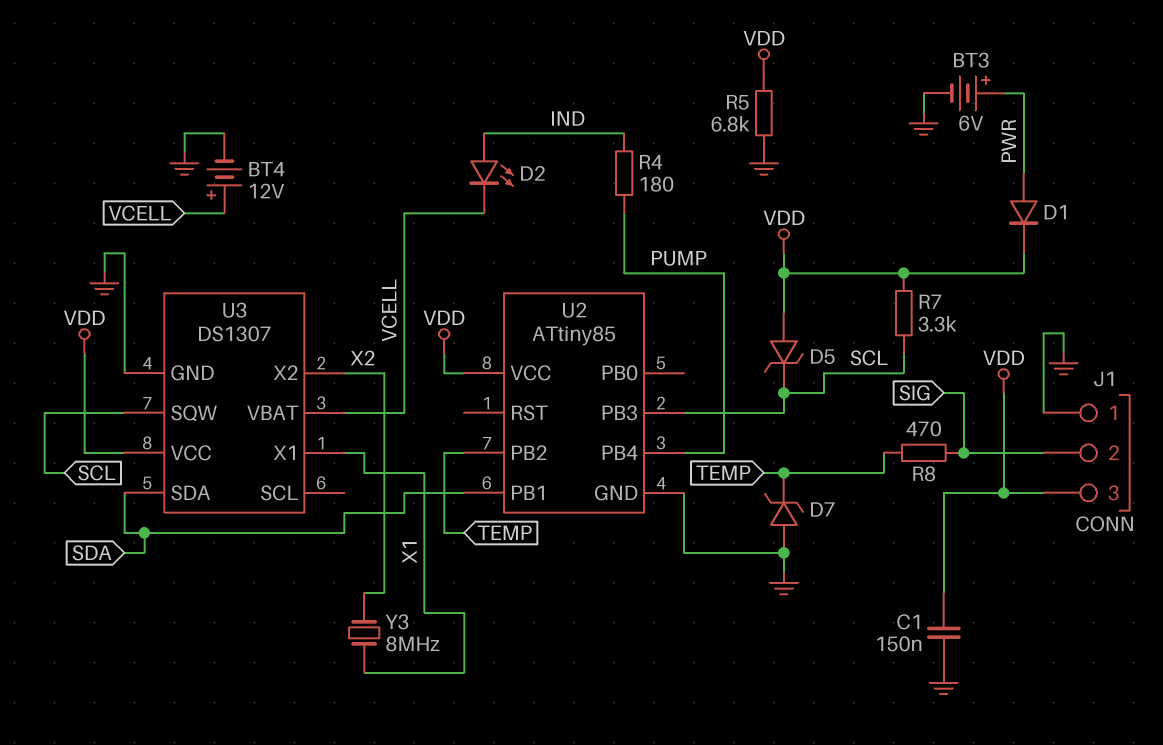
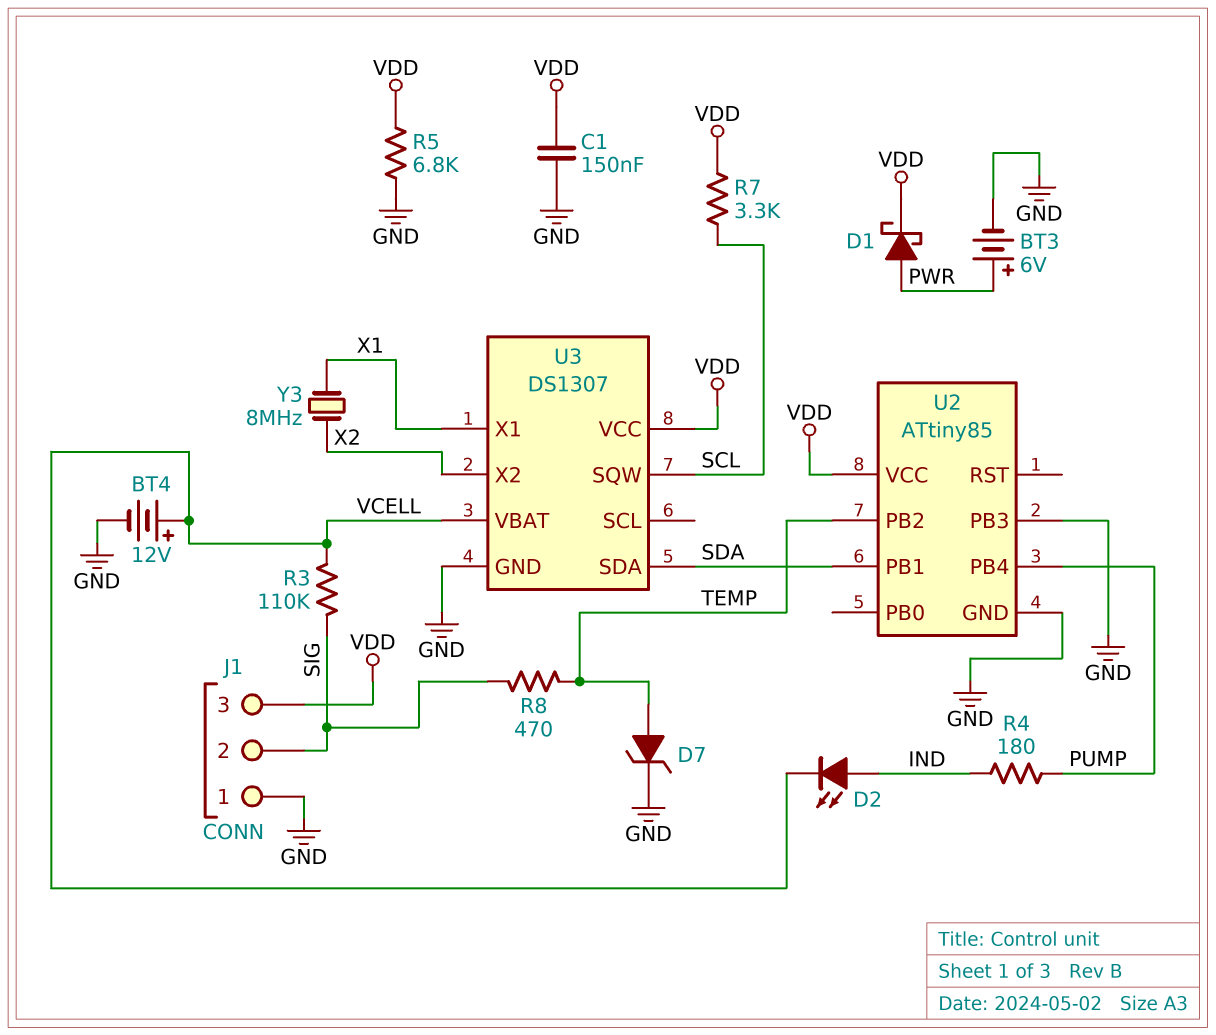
D1: diode (A PWR, K VDD) -> schottky (A PWR, K VDD)
D5: zener (A VDD, K SCL) -> none
D7: zener (A GND, K TEMP) -> zener (A TEMP, K GND)
R3: none -> 110k (SIG, VCELL)
U2 pin PB3: SCL -> GND

